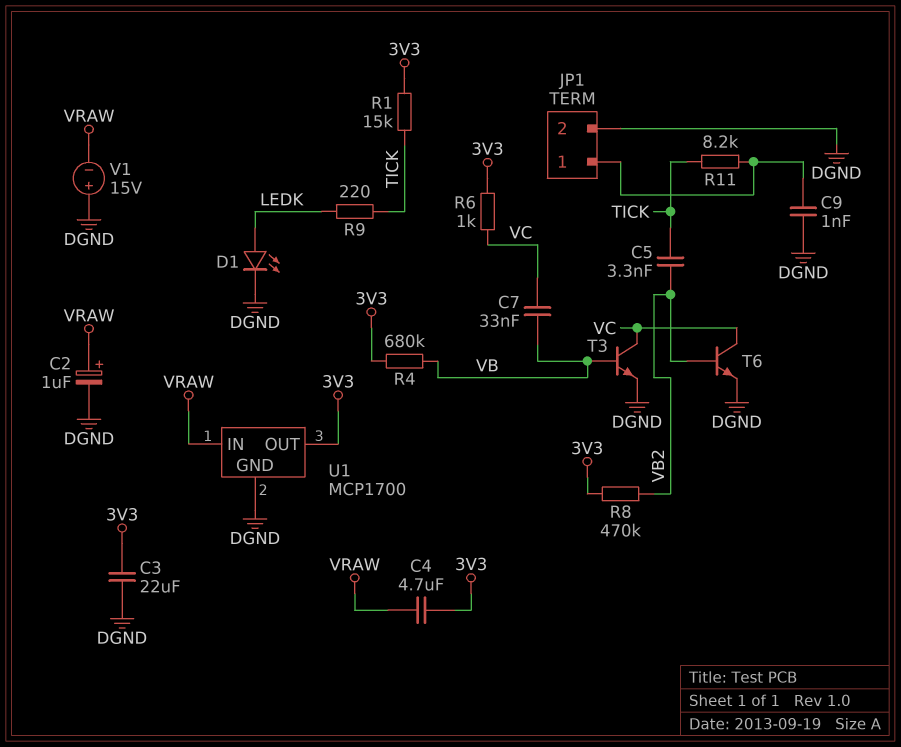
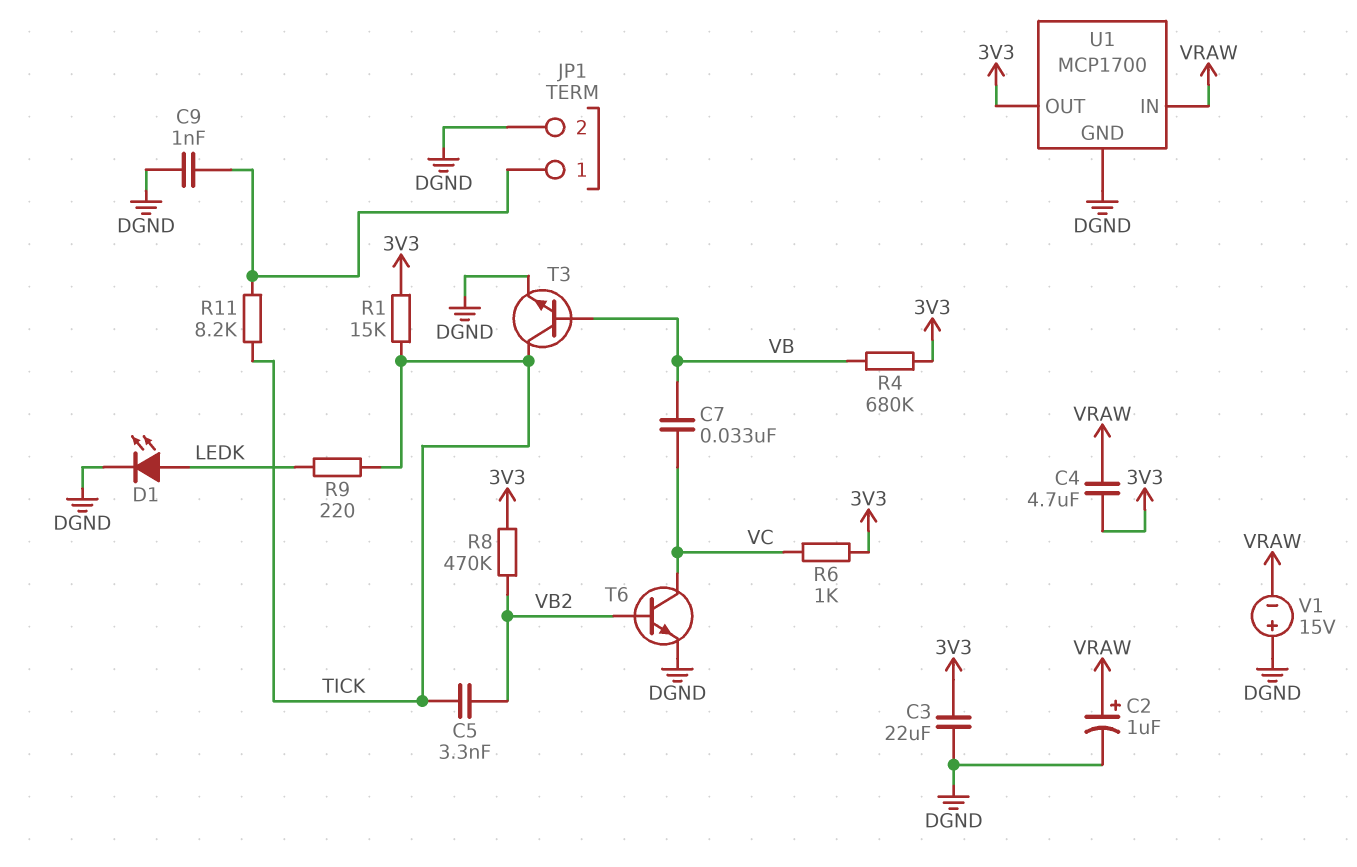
T3: NPN (B VB, C VC, E DGND) -> NPN (B VB, C TICK, E DGND)

